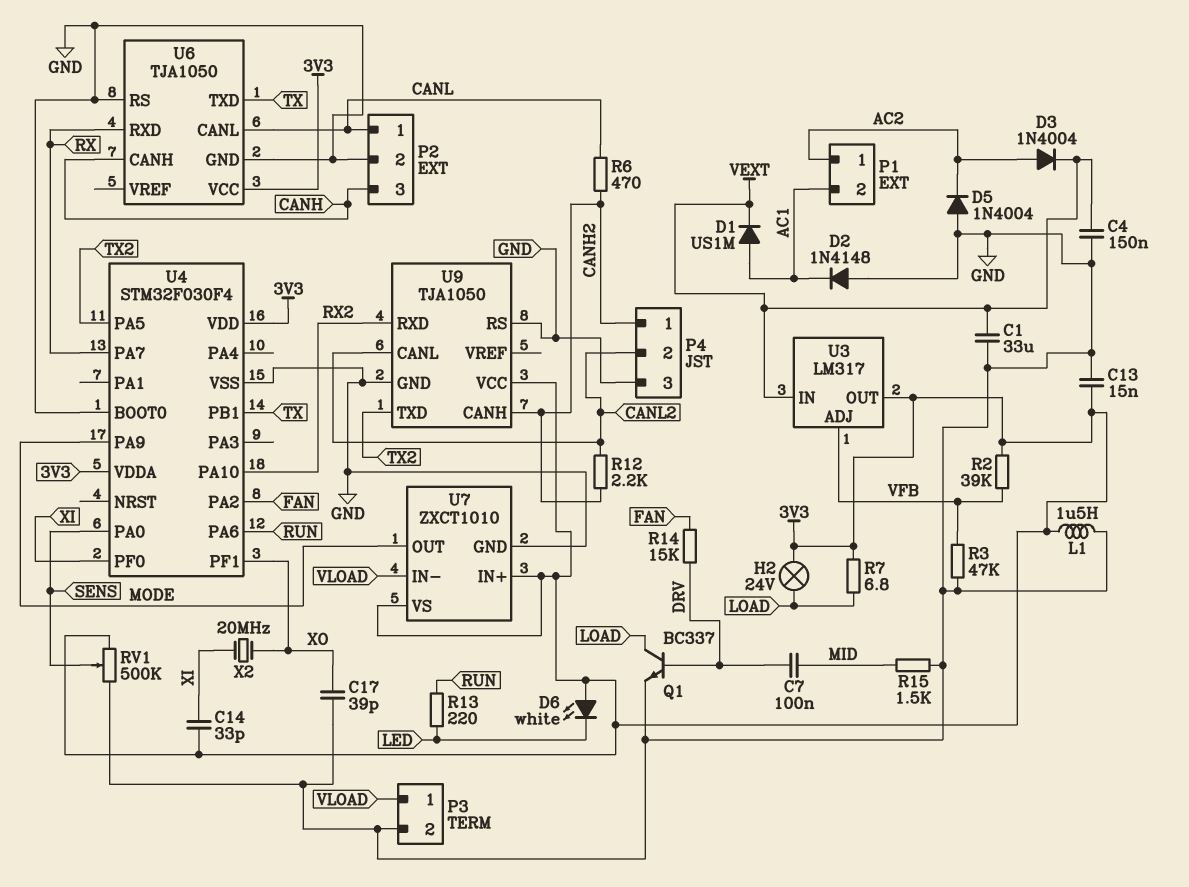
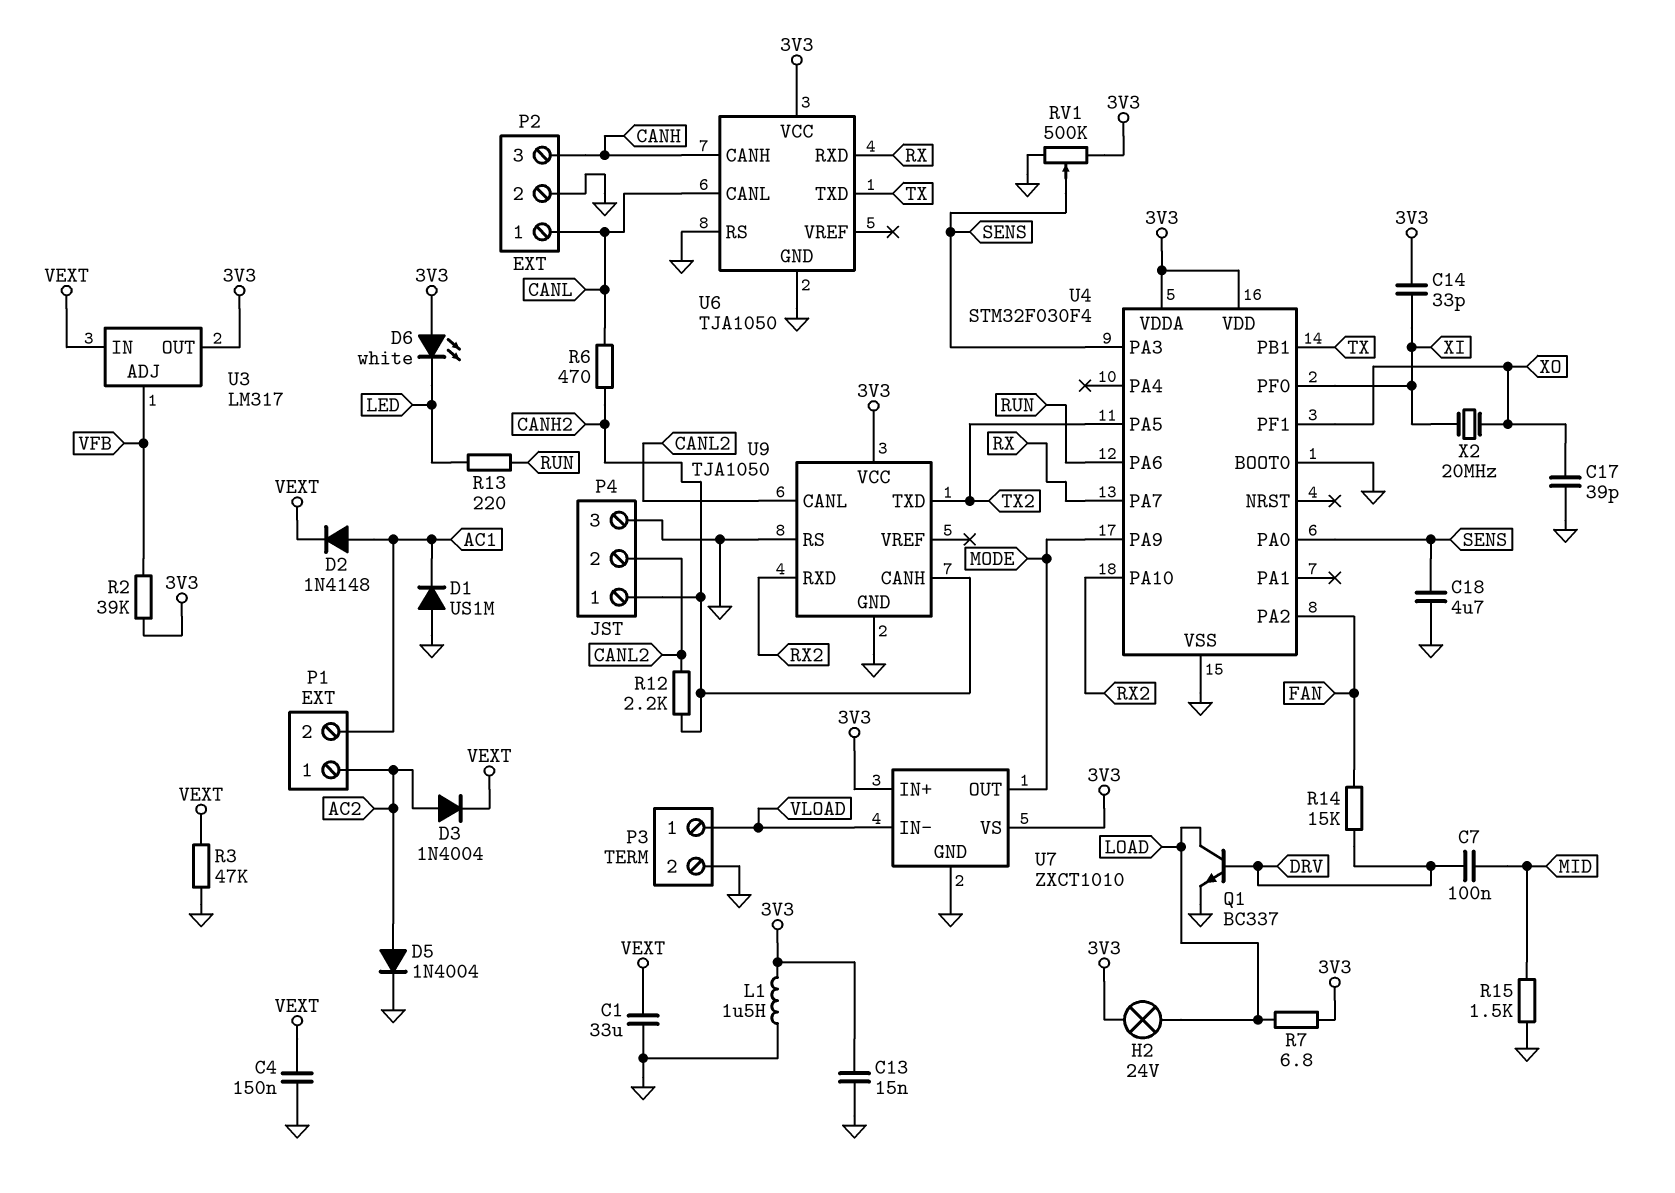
C18: none -> 4.7uF (GND, SENS)
D1: diode US1M (A AC1, K VEXT) -> diode US1M (A GND, K AC1)
D2: diode 1N4148 (A GND, K AC1) -> diode 1N4148 (A AC1, K VEXT)
D5: diode 1N4004 (A GND, K AC2) -> diode 1N4004 (A AC2, K GND)
R3: 47k (GND, VFB) -> 47k (GND, VEXT)
U4 pin PA3: none -> SENS

